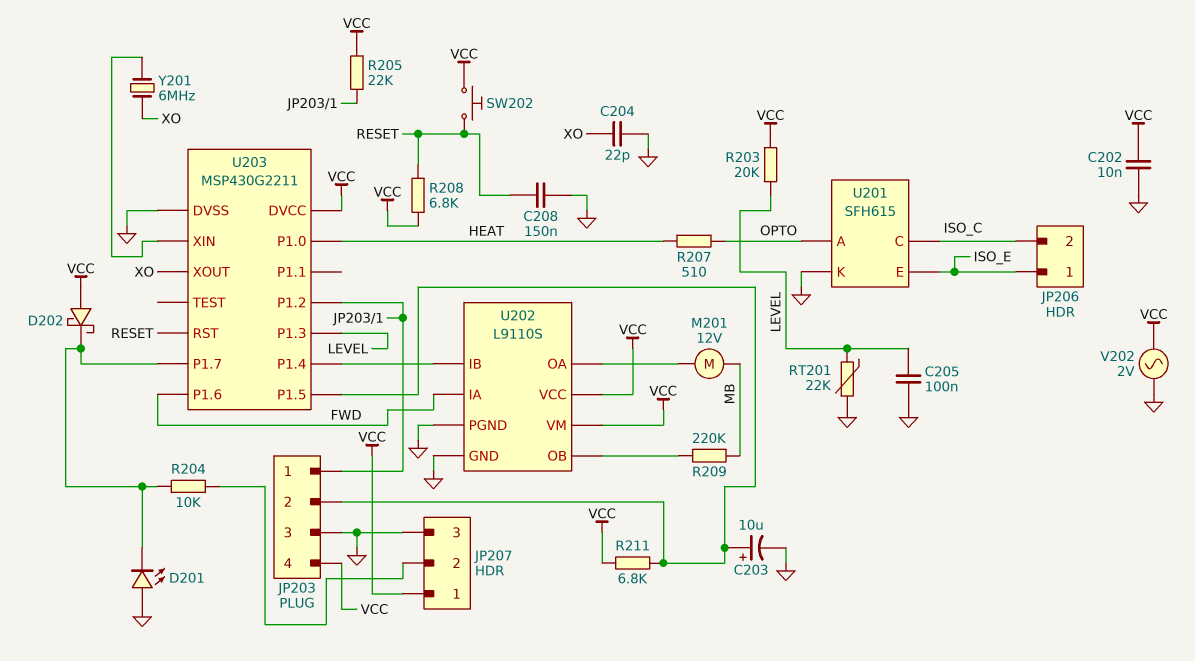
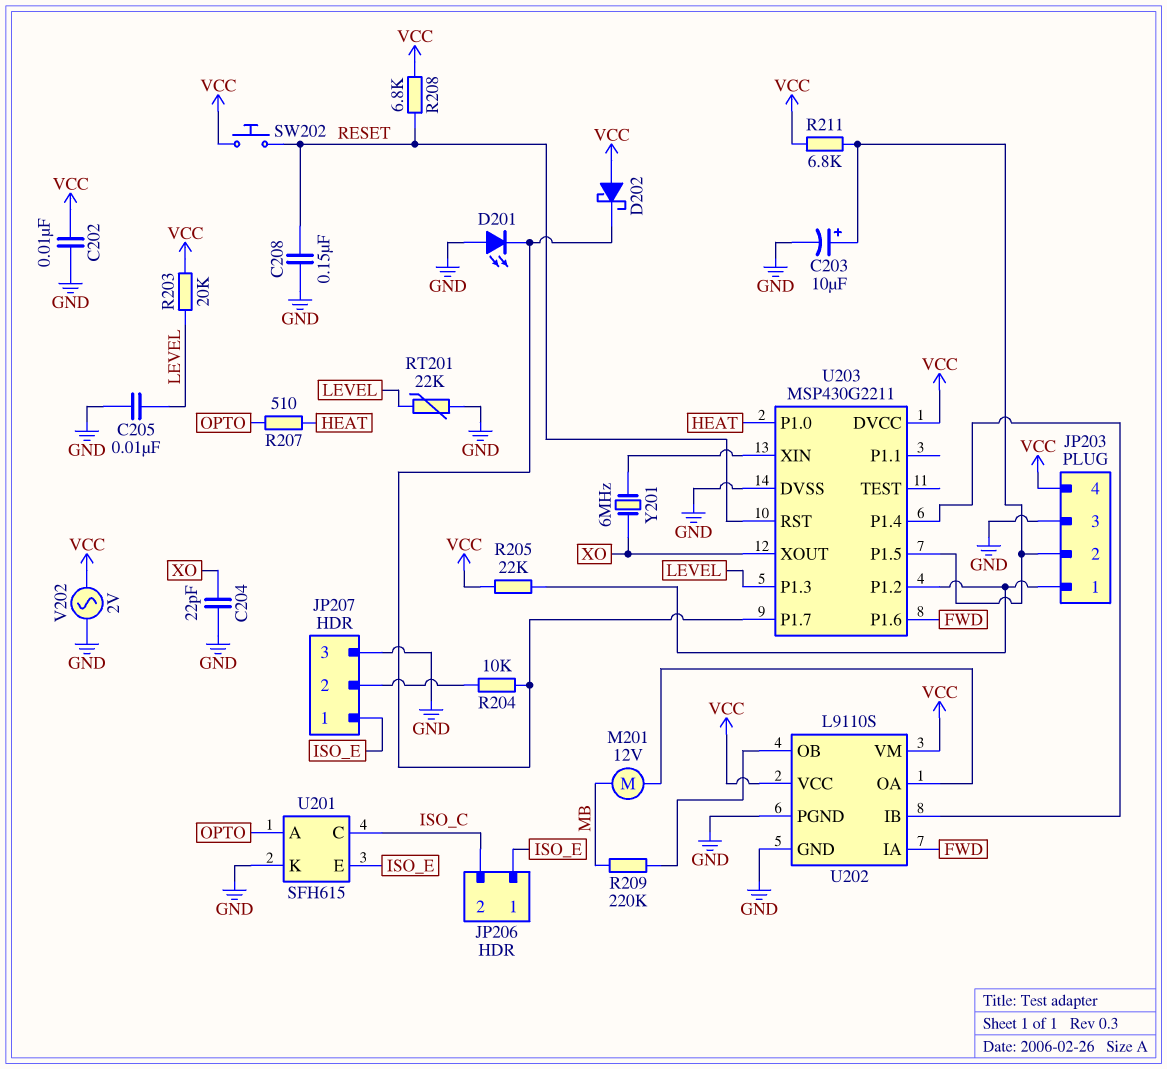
C205: 100nF (GND, LEVEL) -> 10nF (GND, LEVEL)
JP207 pin 1: VCC -> ISO_E

